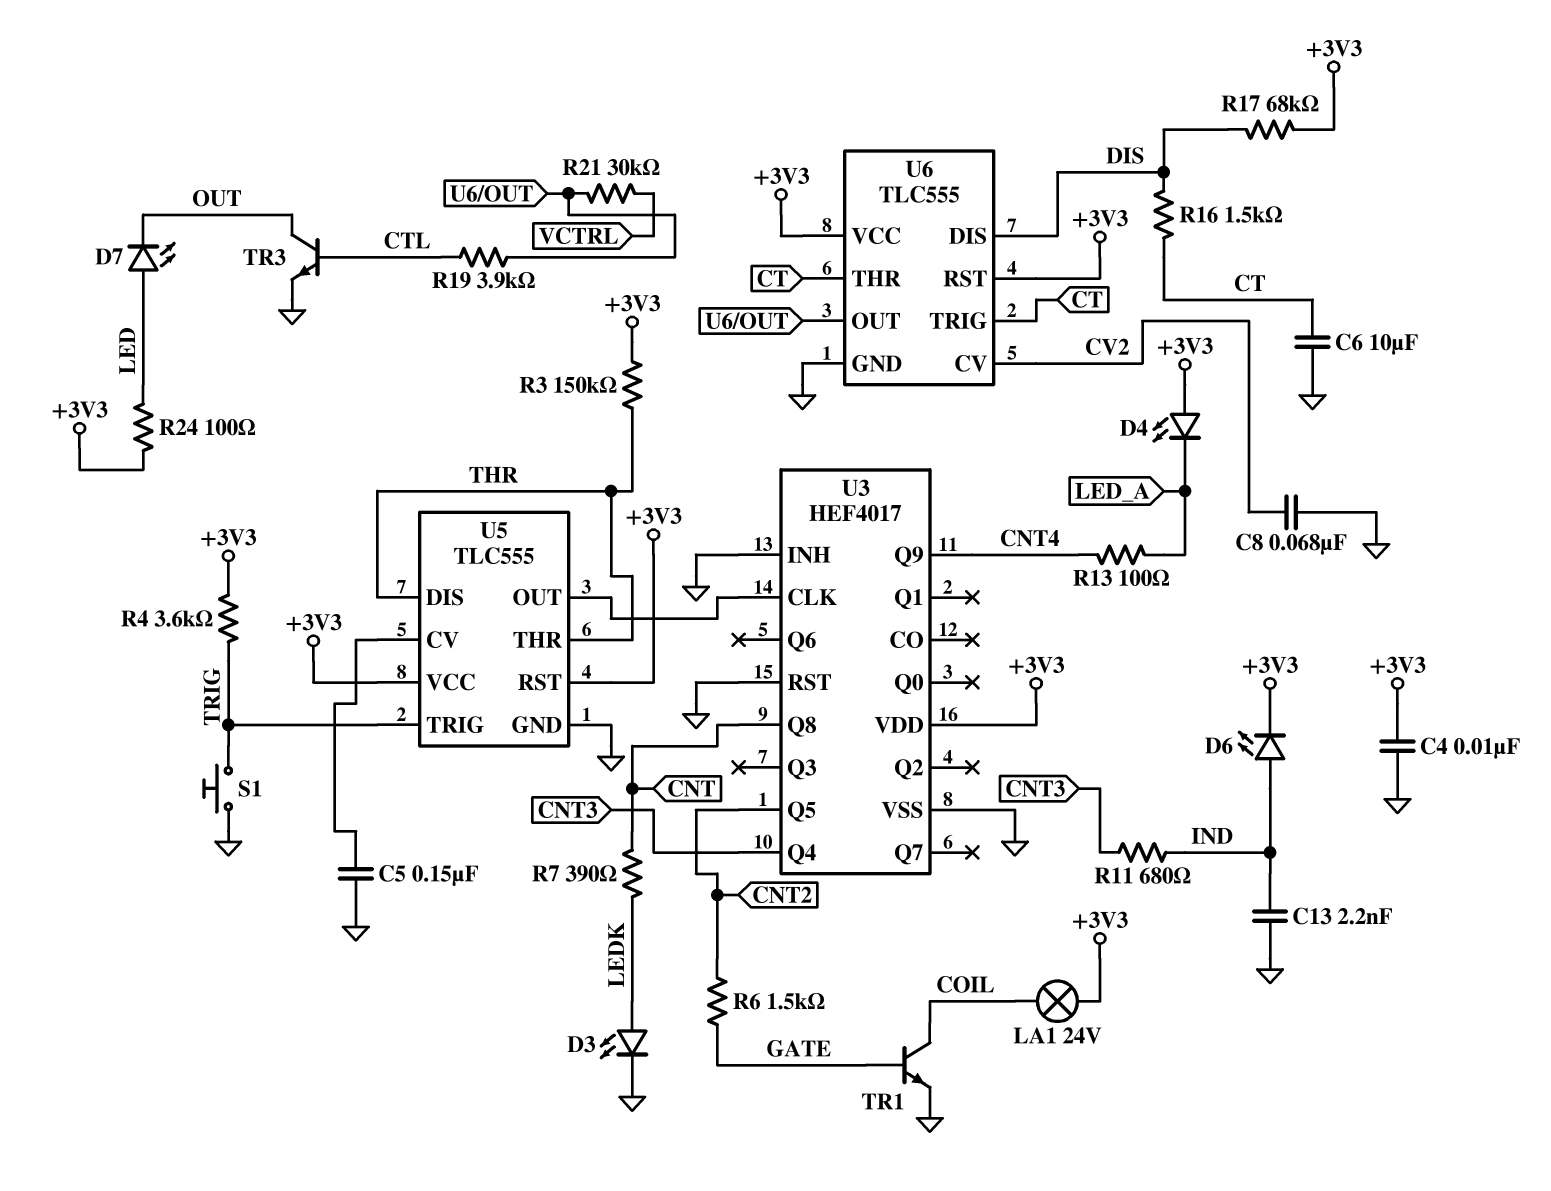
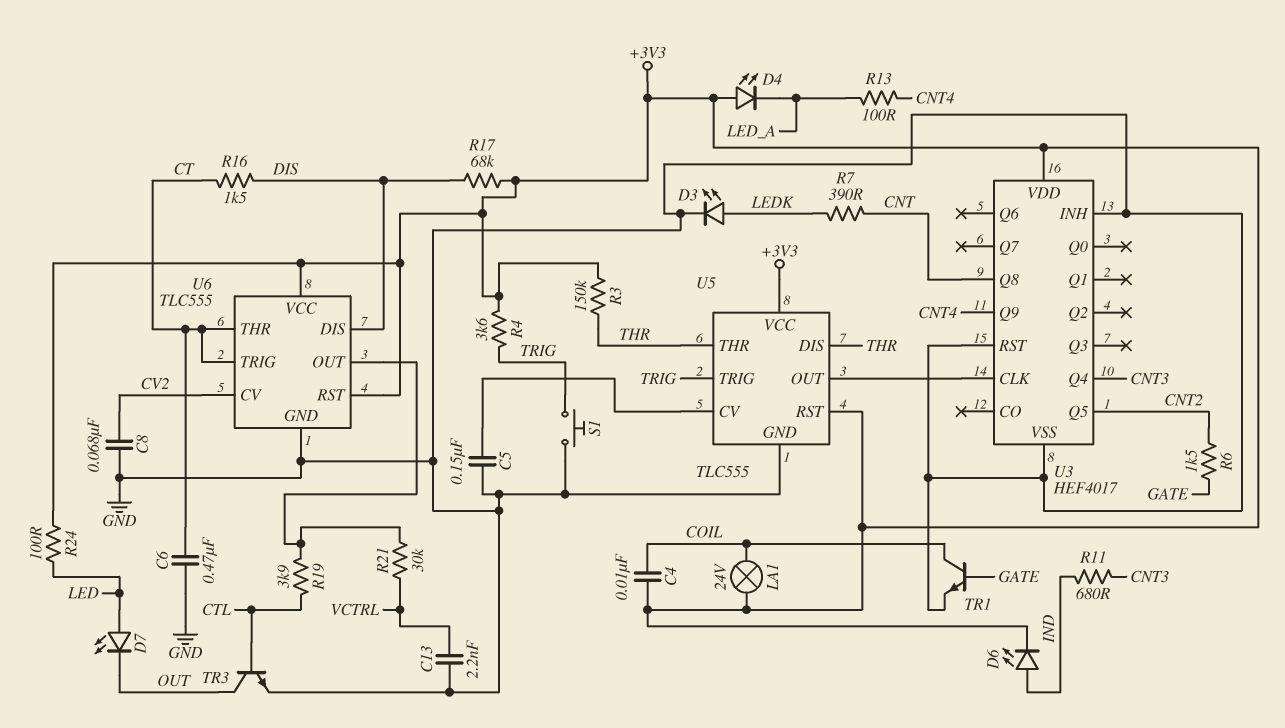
C4: 10nF (+3V3, GND) -> 10nF (+3V3, COIL)
C6: 10uF (CT, GND) -> 470nF (CT, GND)
C13: 2.2nF (GND, IND) -> 2.2nF (GND, VCTRL)

